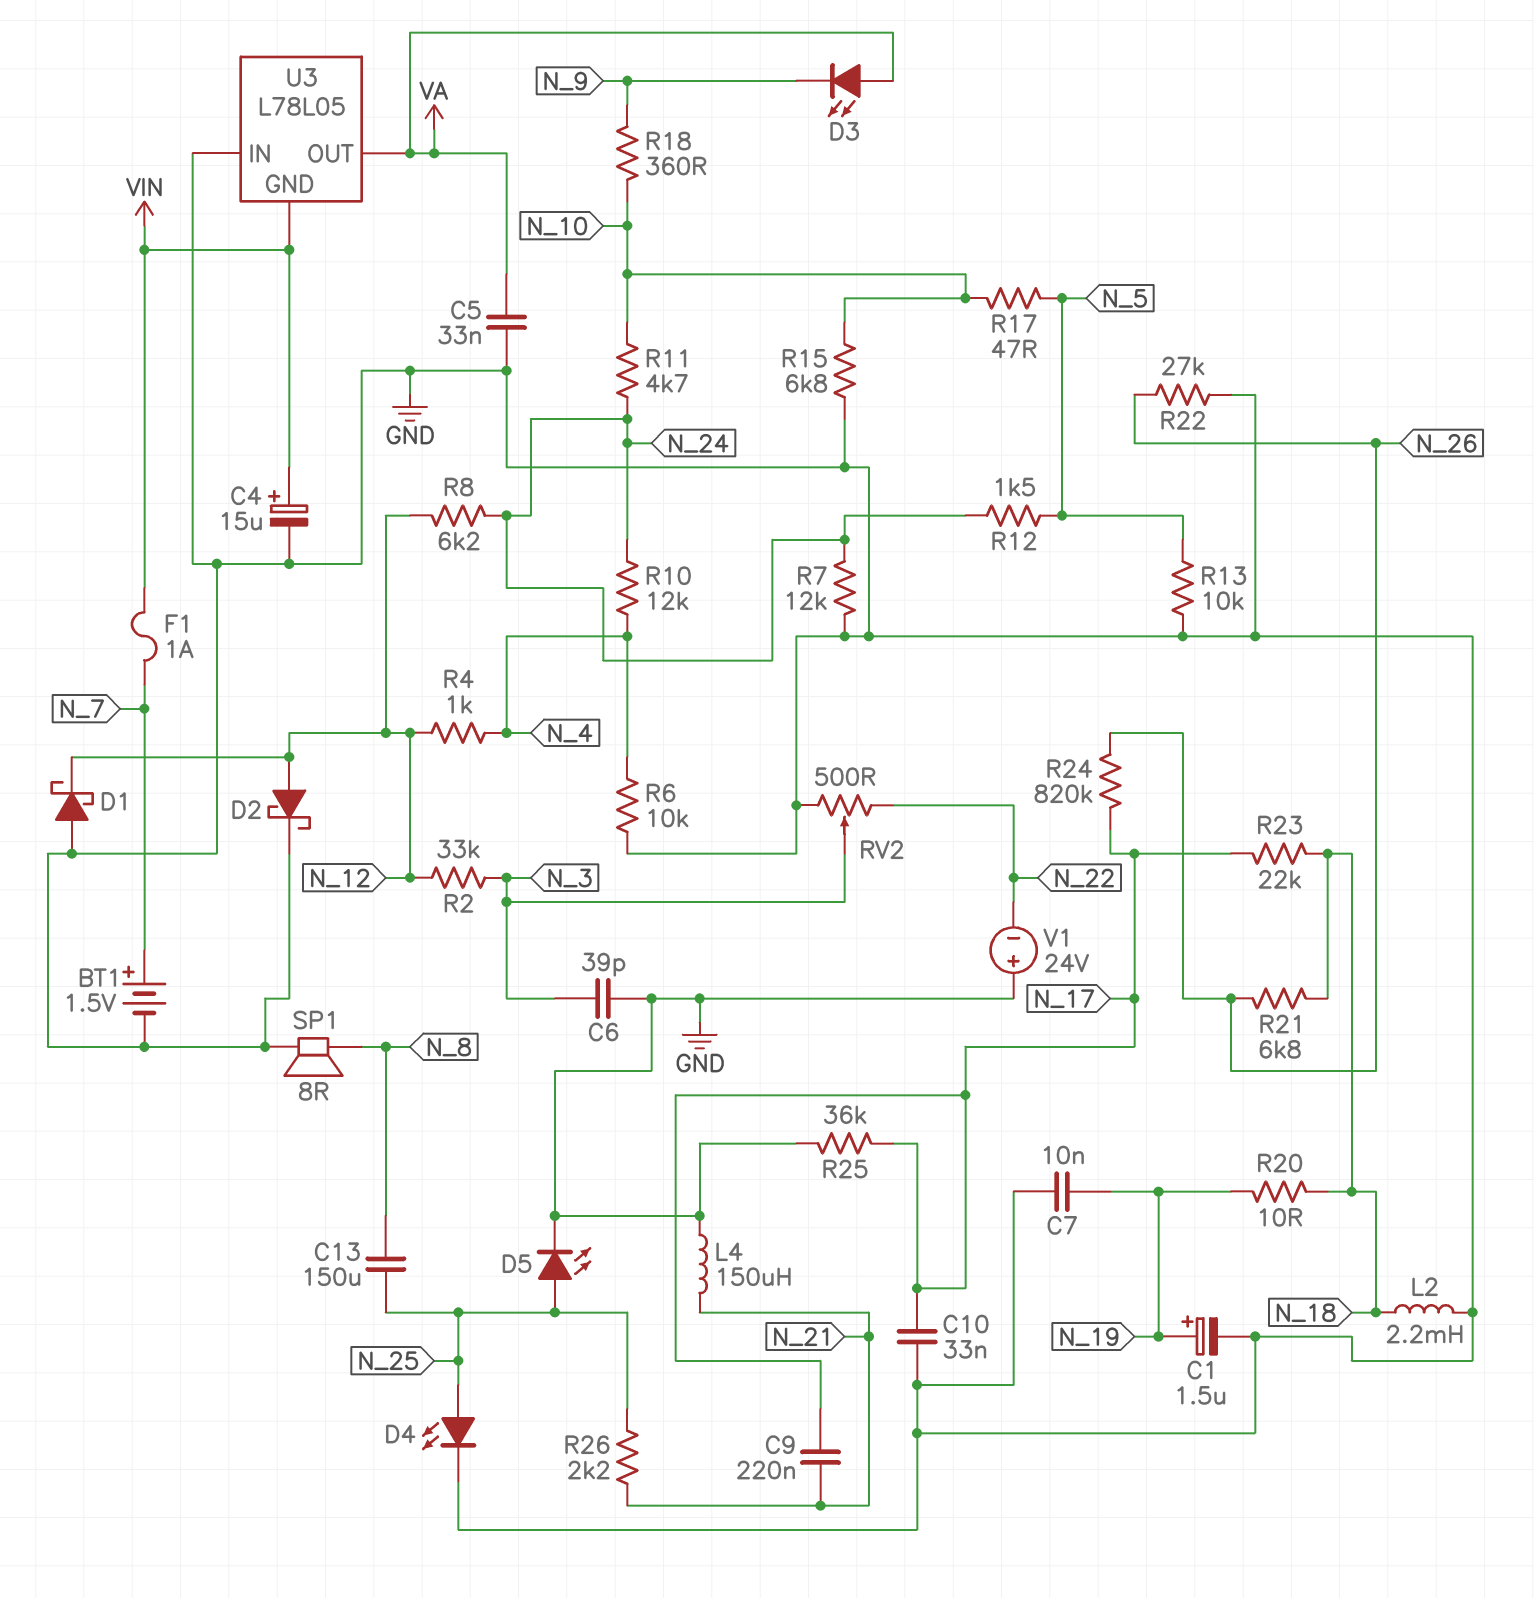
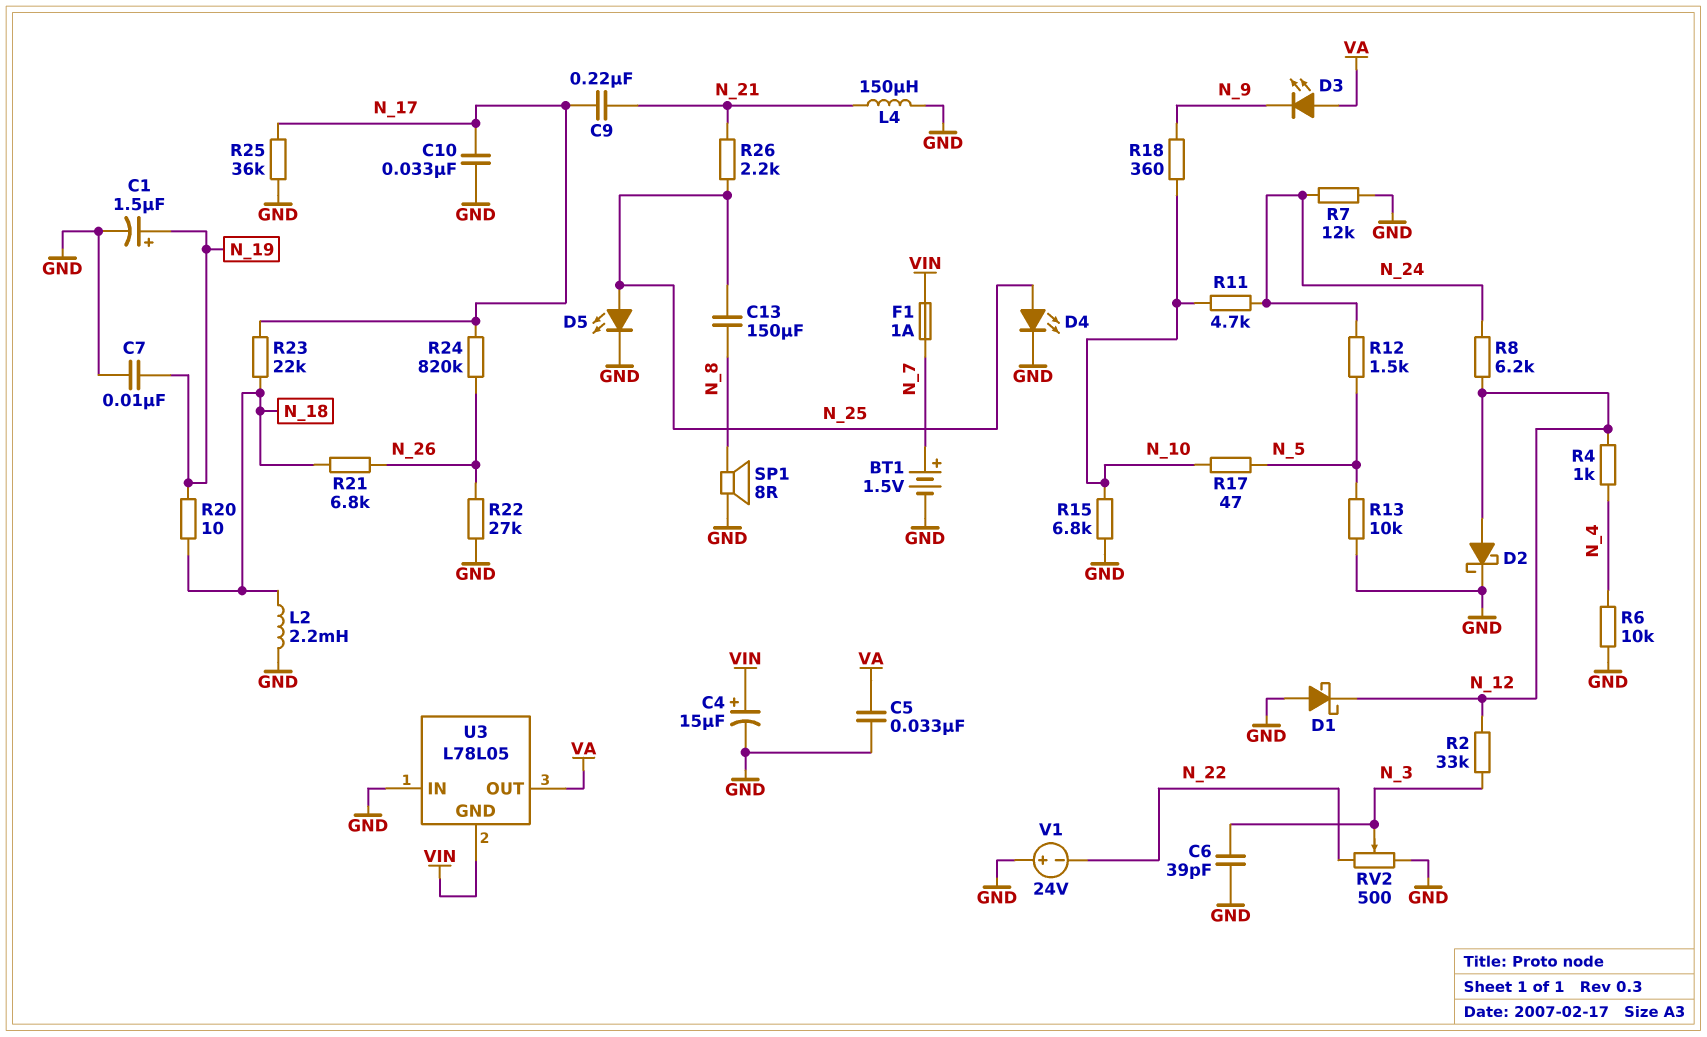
R10: 12k (N_4, N_24) -> none

